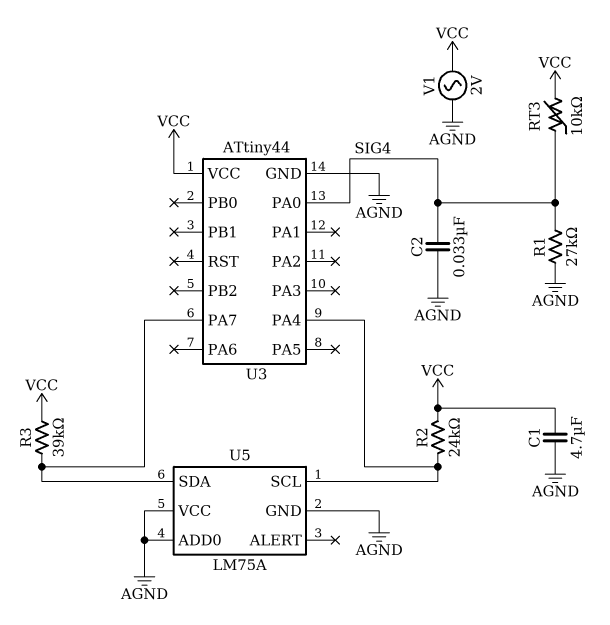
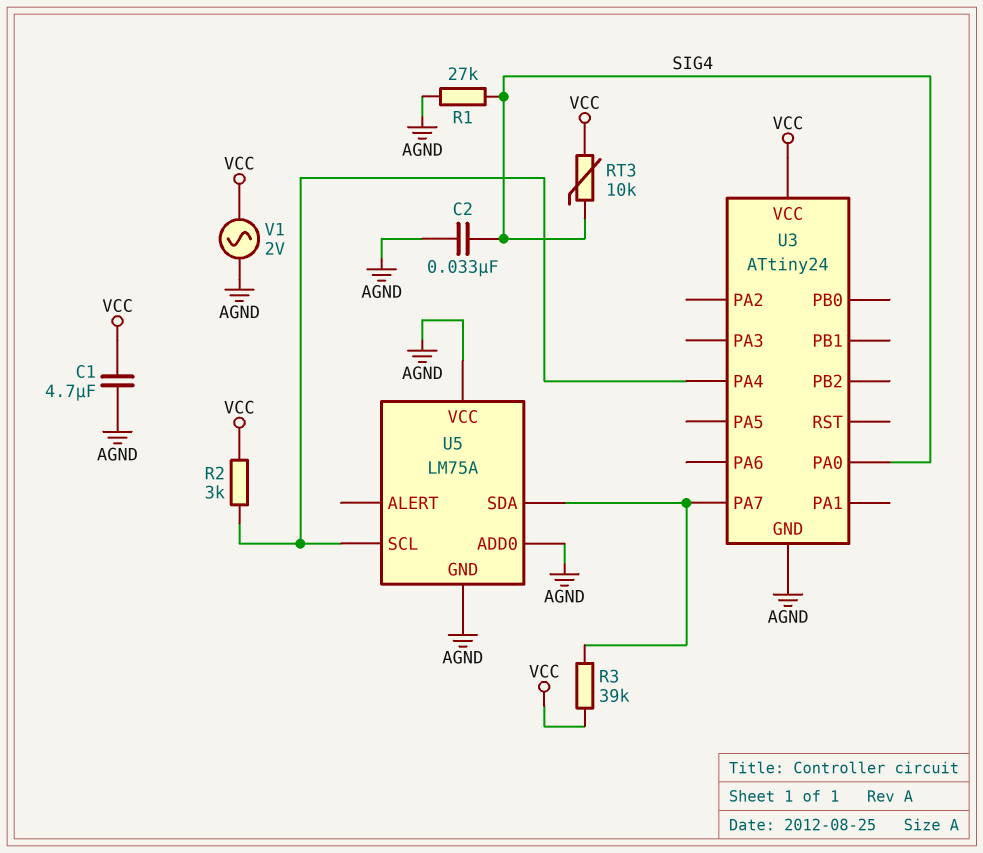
R2: 24k (U3/PA4, VCC) -> 3k (U3/PA4, VCC)
U3: ATtiny44 -> ATtiny24

